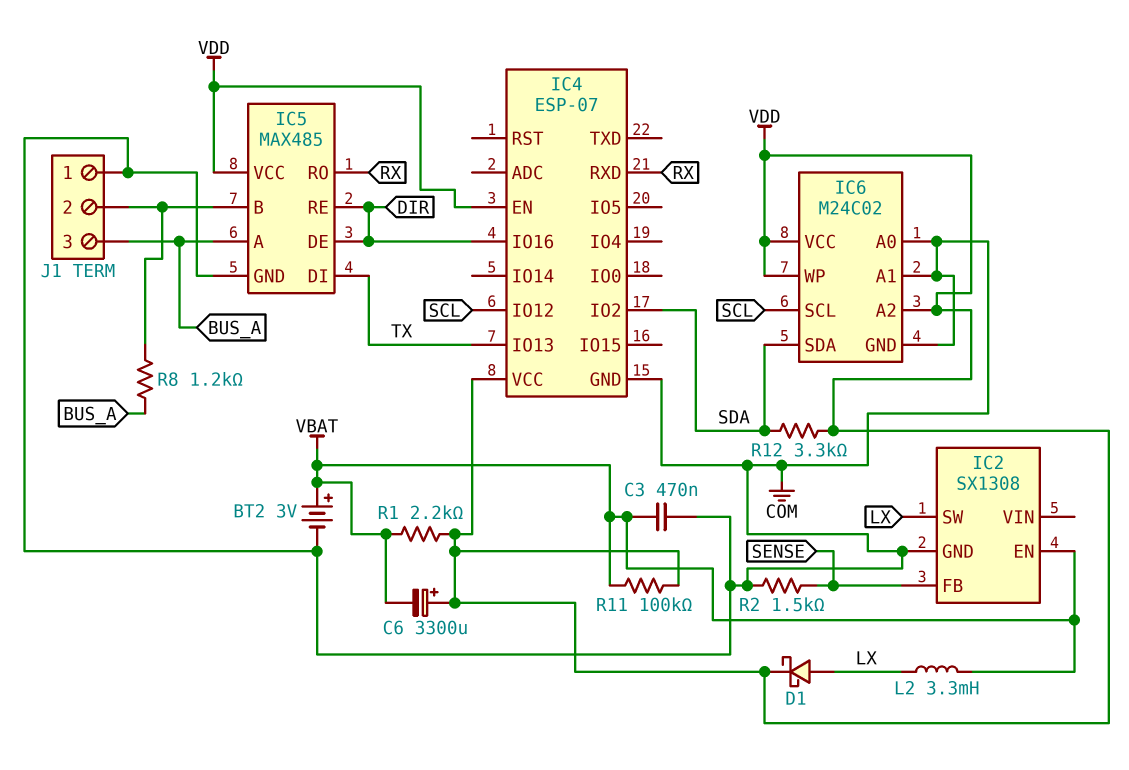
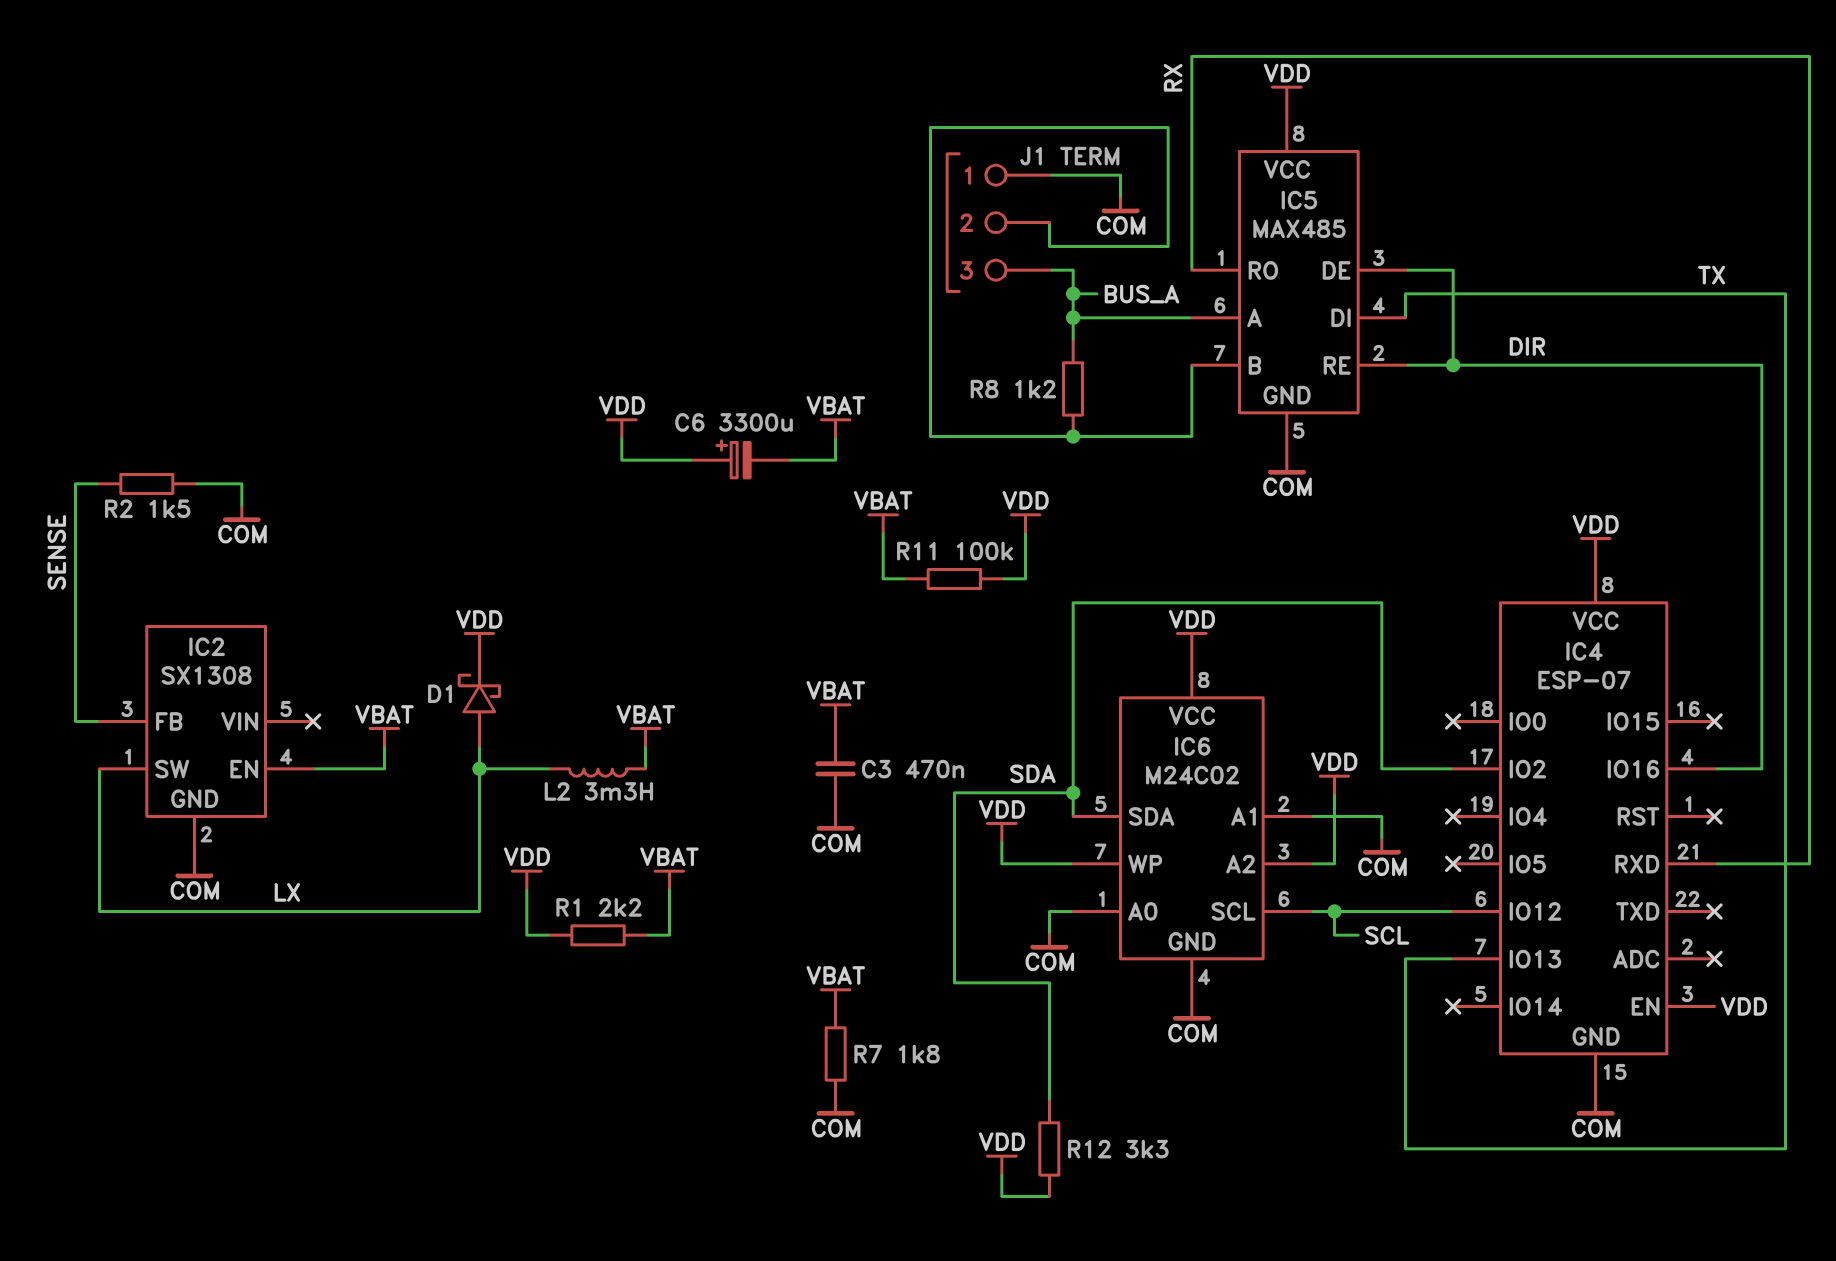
BT2: 3V (plus VBAT, minus COM) -> none
R7: none -> 1.8k (COM, VBAT)

